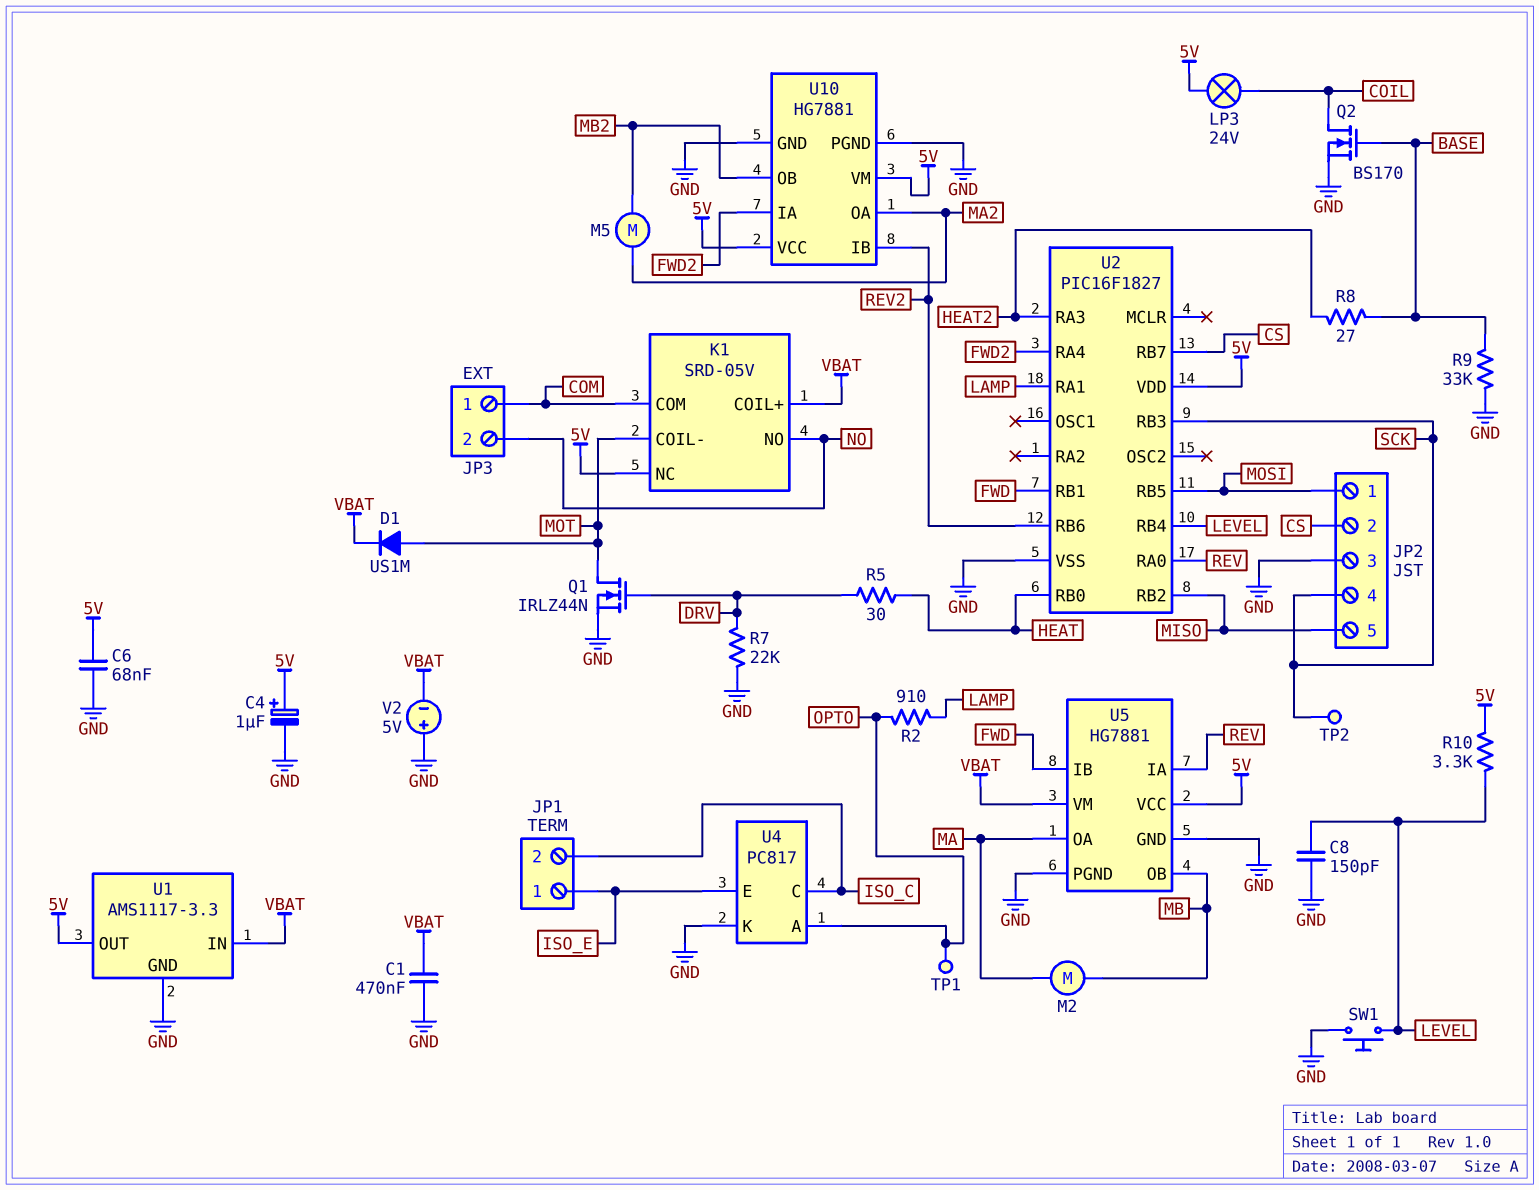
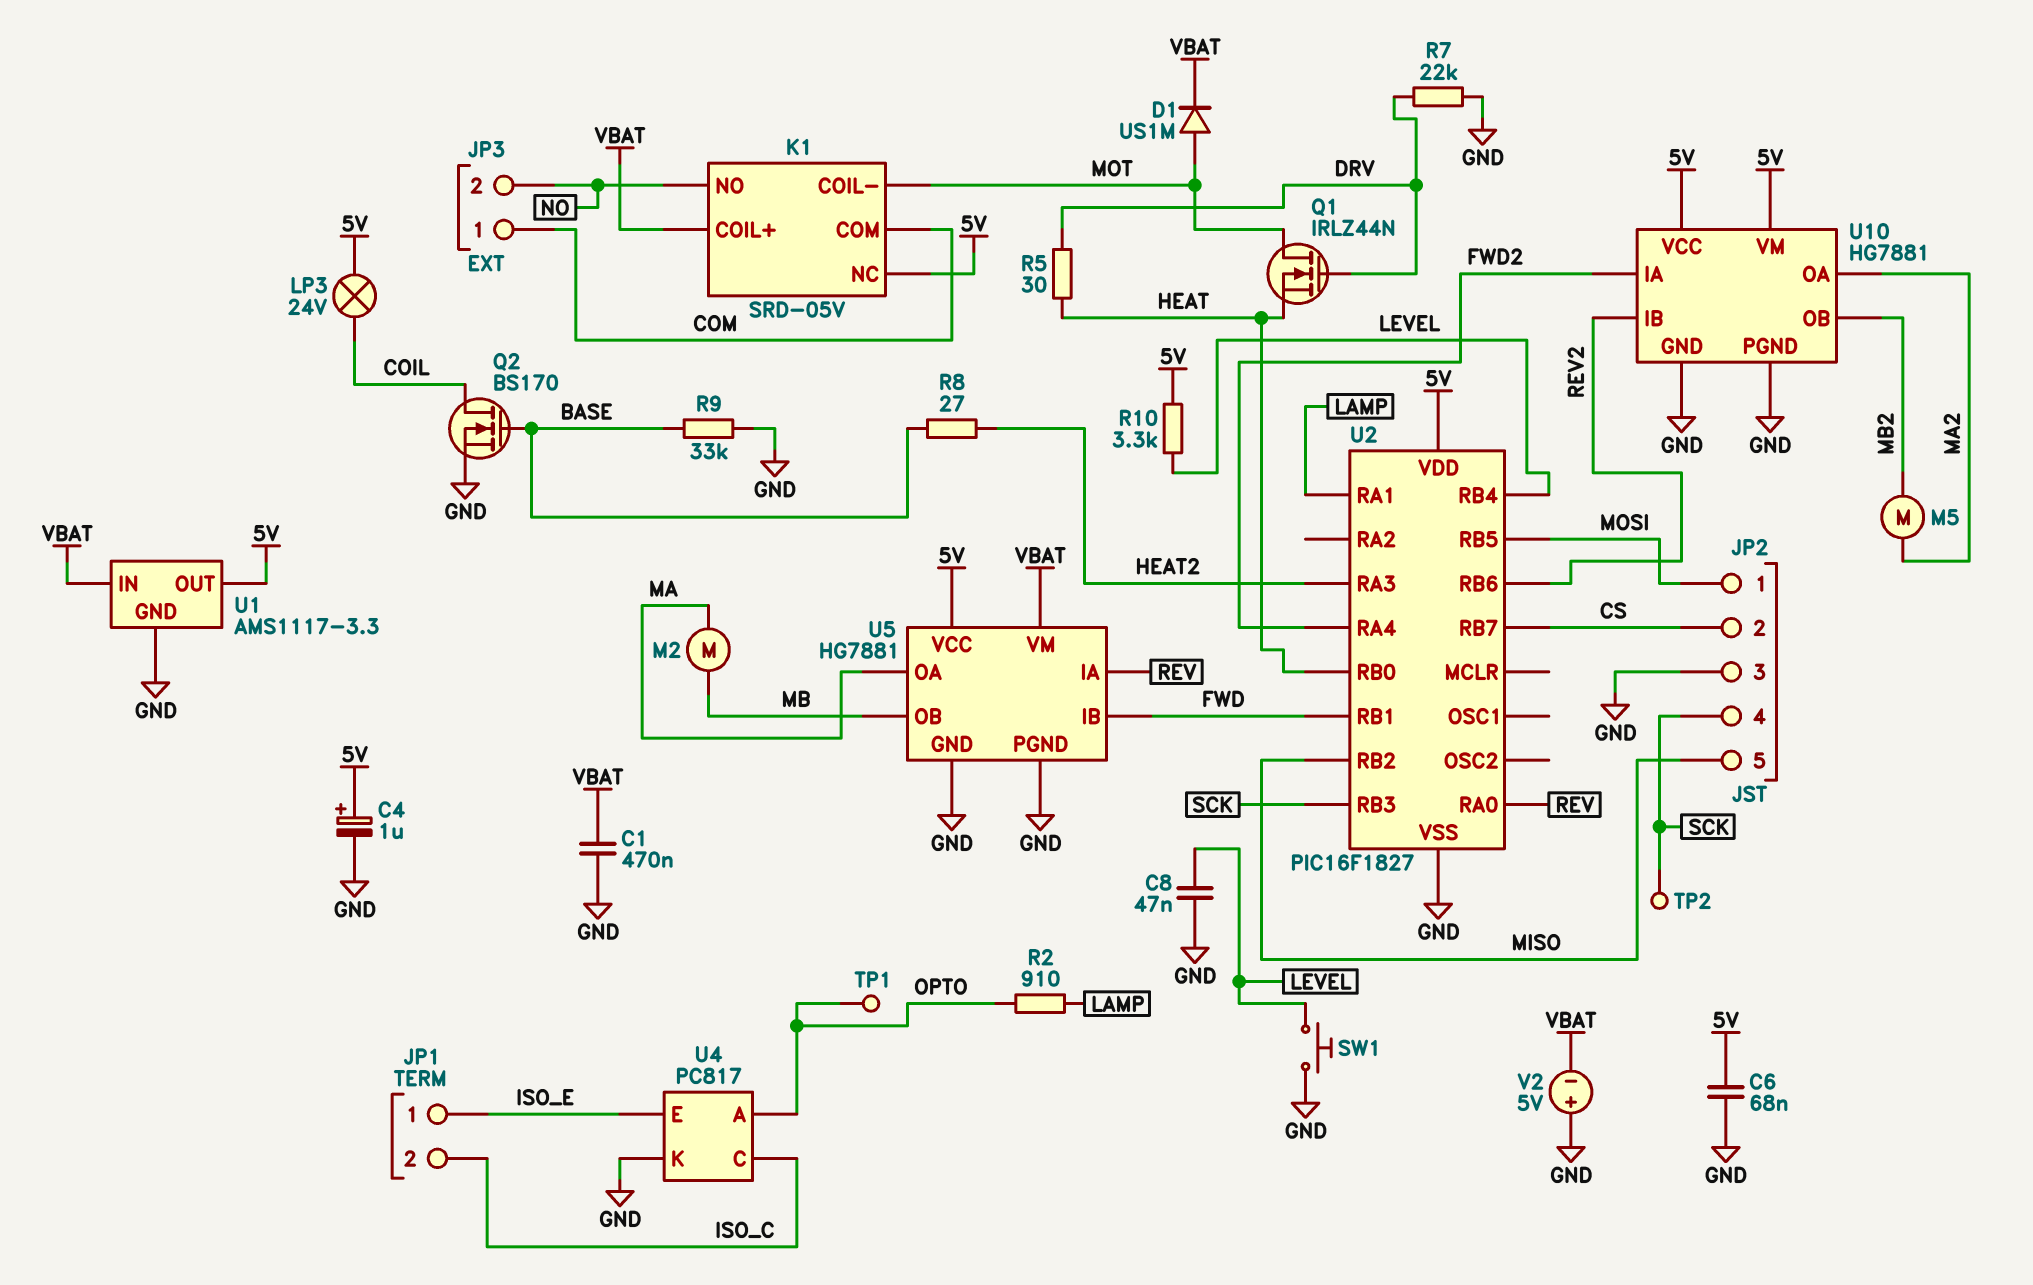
C8: 150pF (GND, LEVEL) -> 47nF (GND, LEVEL)
Q1: NMOS IRLZ44N (G DRV, D MOT, S GND) -> NMOS IRLZ44N (G DRV, D MOT, S HEAT)

